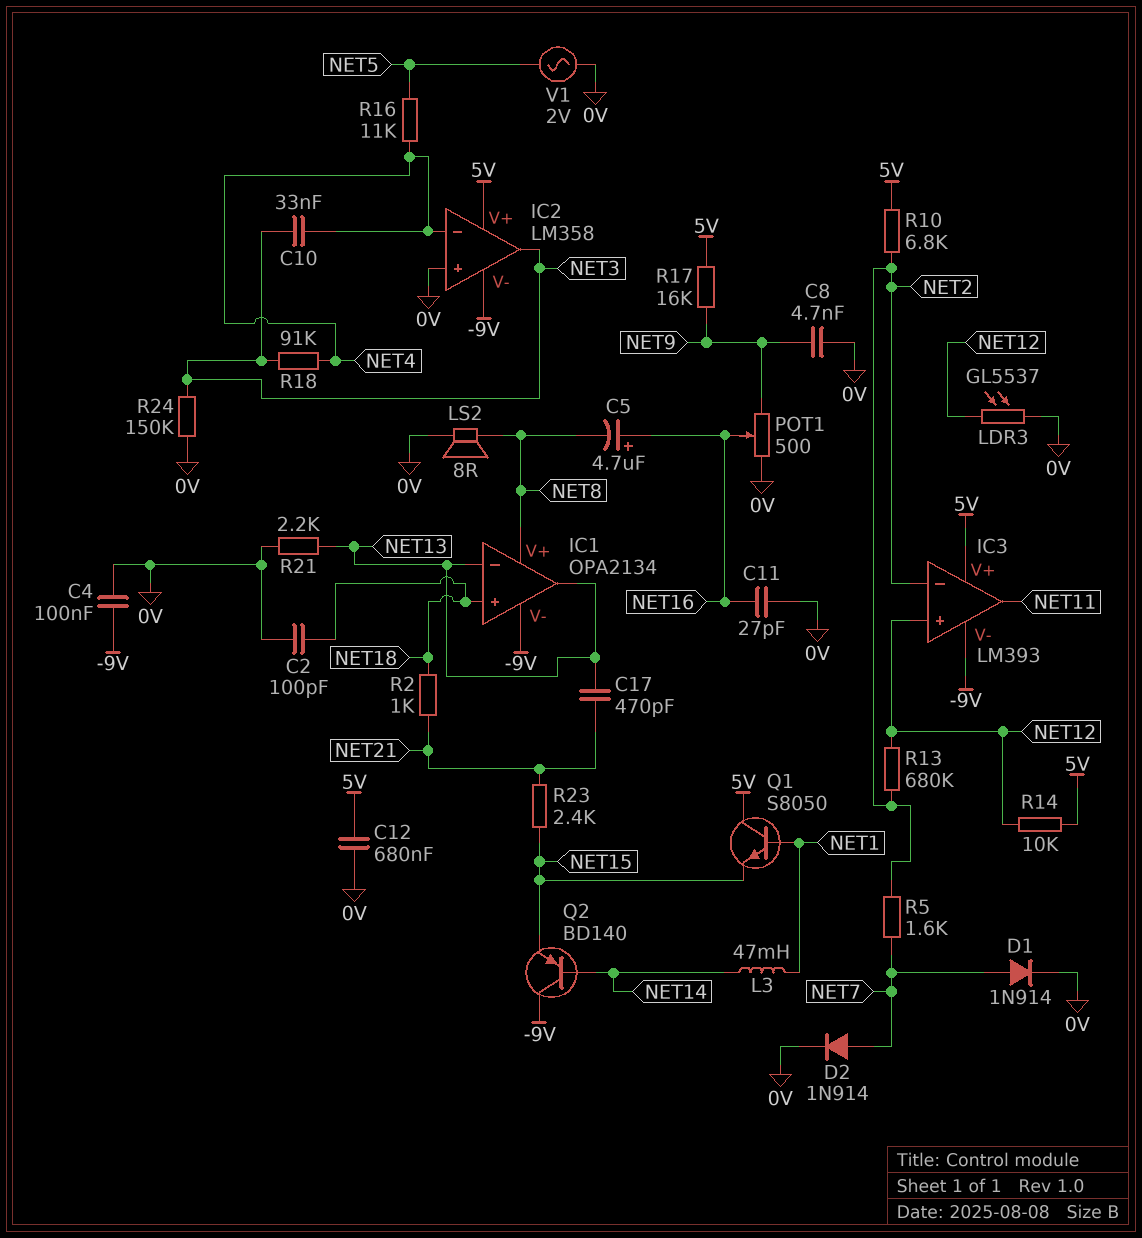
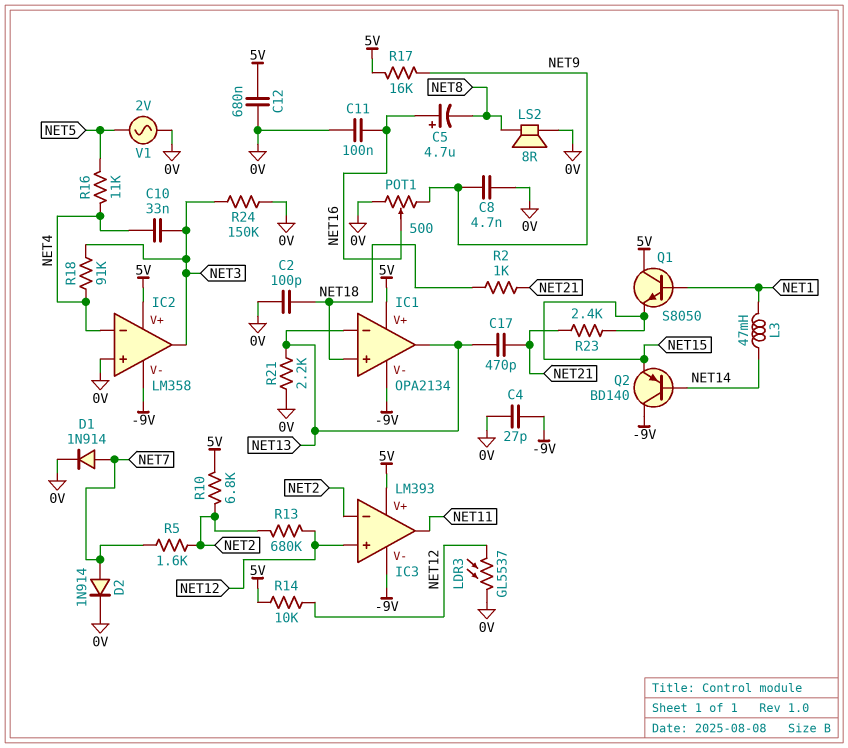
C4: 100nF (-9V, 0V) -> 27pF (-9V, 0V)
C11: 27pF (0V, NET16) -> 100nF (0V, NET16)
IC1 pin V+: NET8 -> 5V

